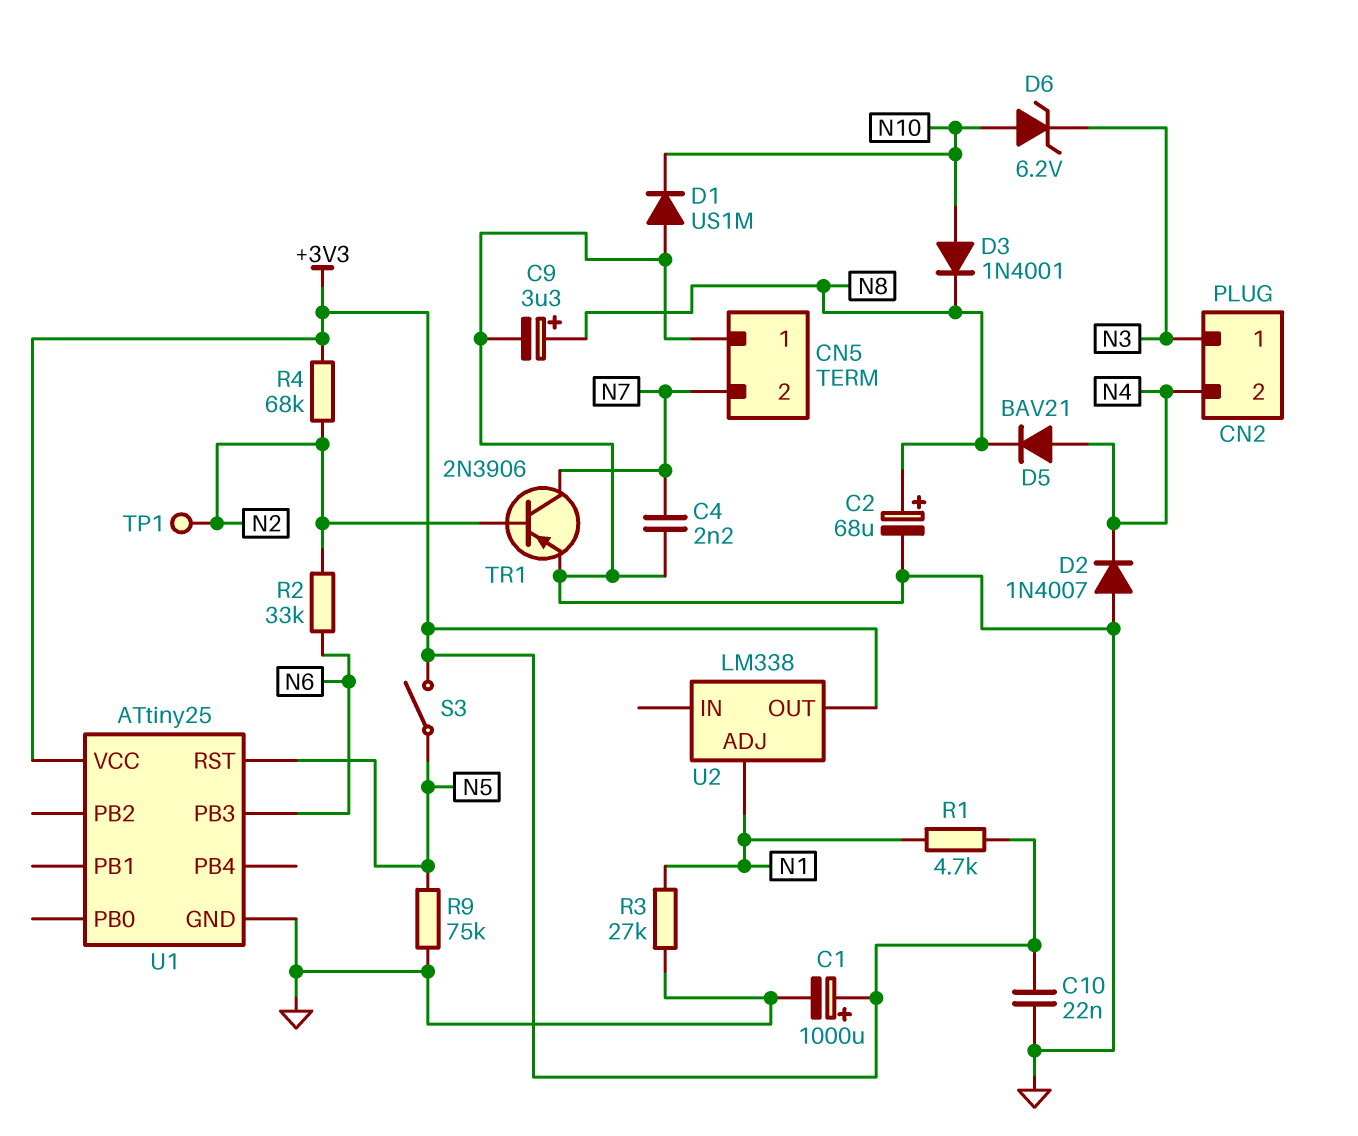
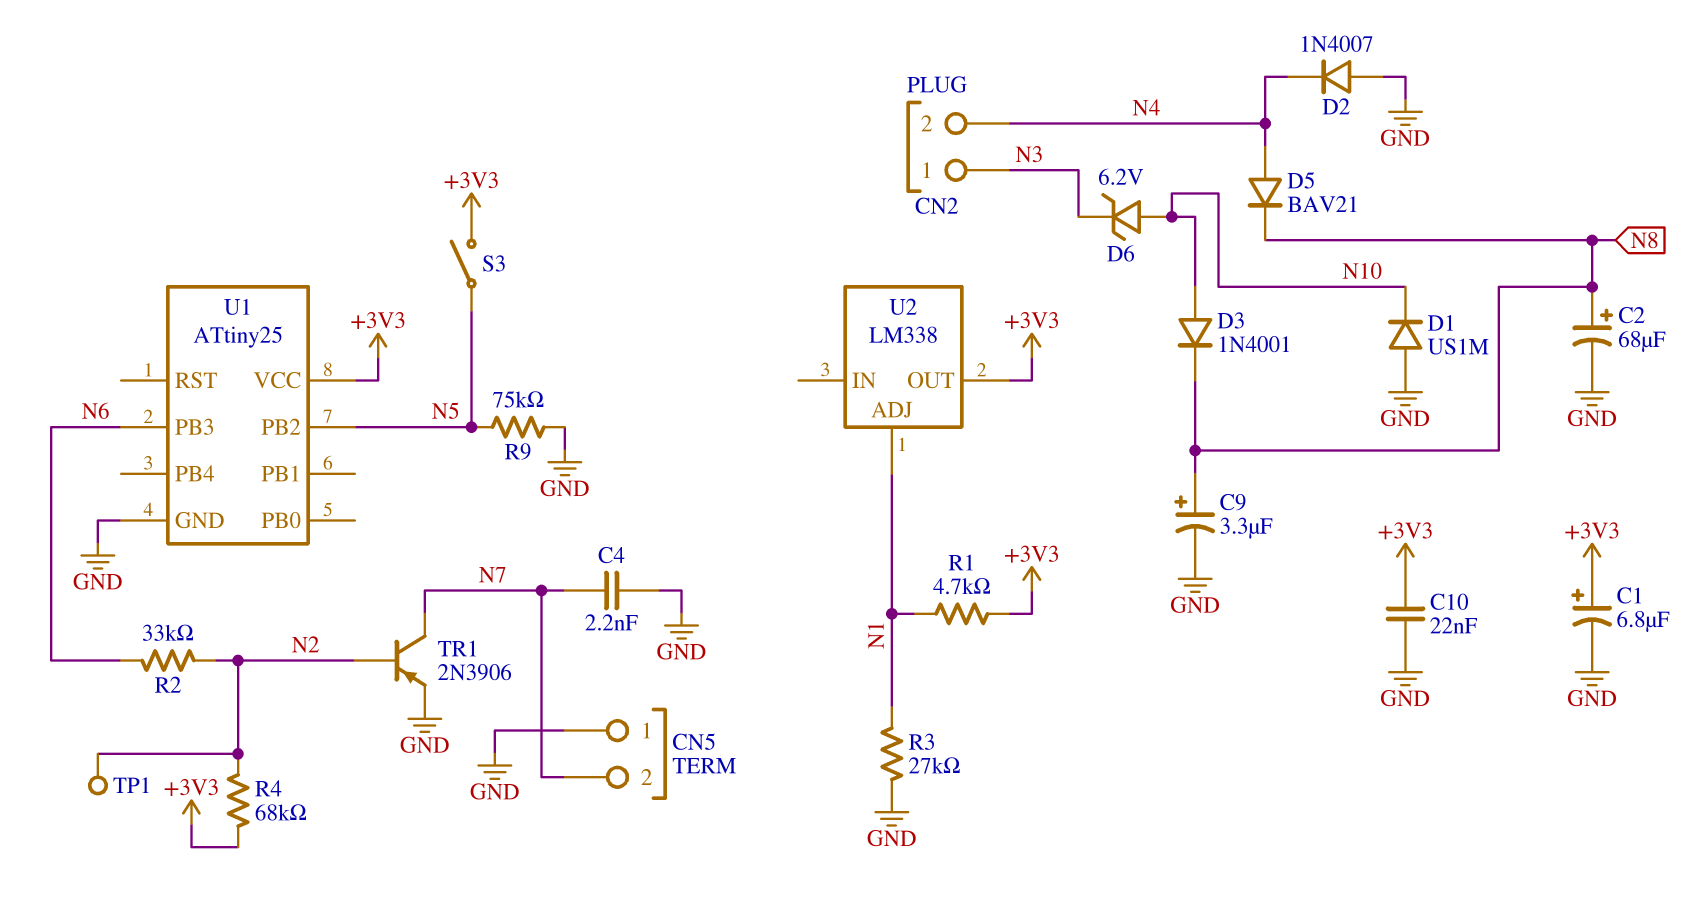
C1: 1000uF (plus +3V3, minus GND) -> 6.8uF (plus +3V3, minus GND)
U1 pin PB2: none -> N5
U1 pin RST: N5 -> none

